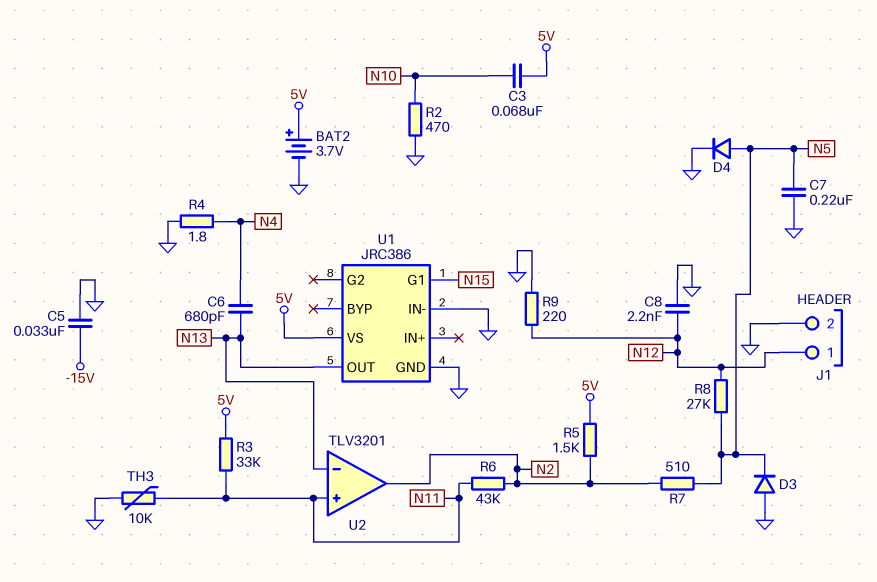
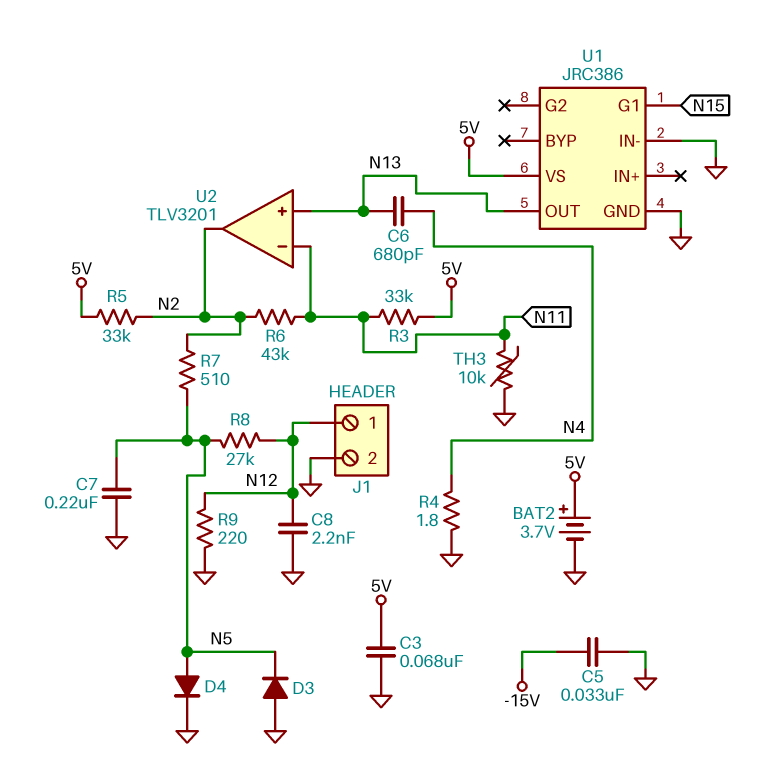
C3: 68nF (5V, N10) -> 68nF (5V, GND)
R2: 470 (GND, N10) -> none
R5: 1.5k (5V, N2) -> 33k (5V, N2)
U2 pin in+: N11 -> N13
U2 pin in-: N13 -> N11

